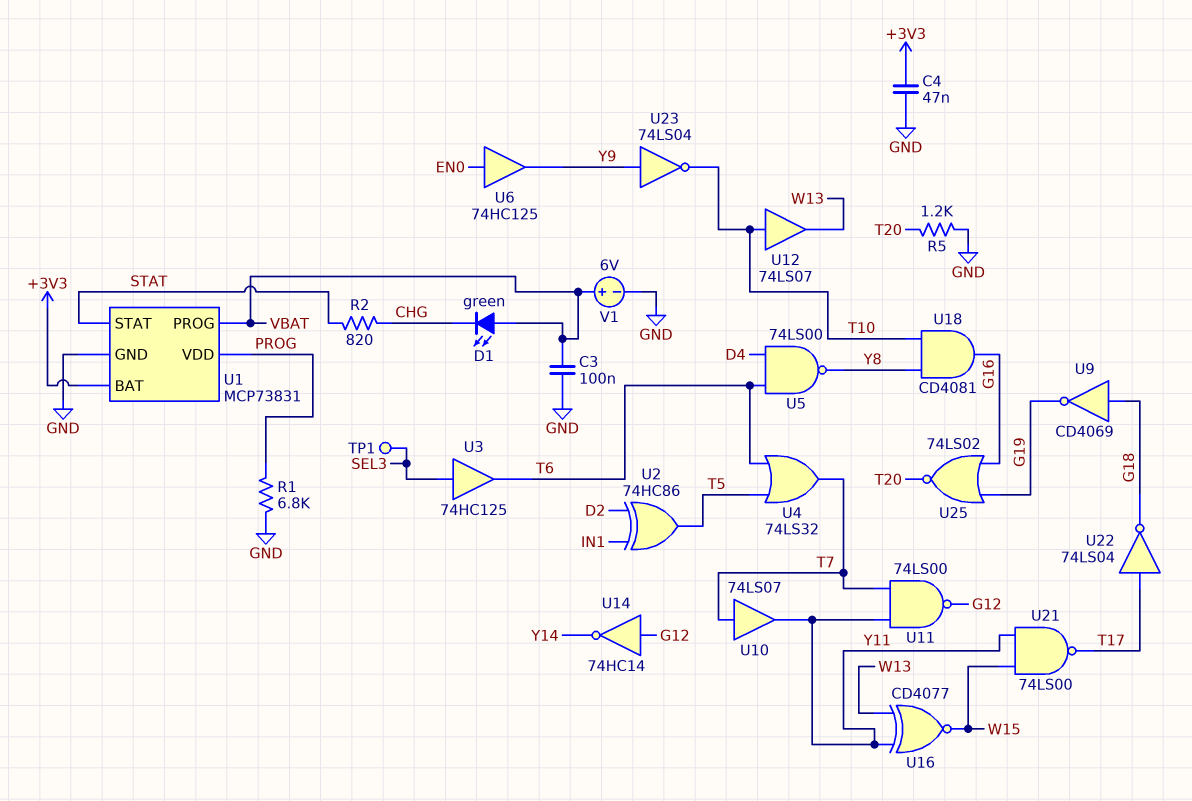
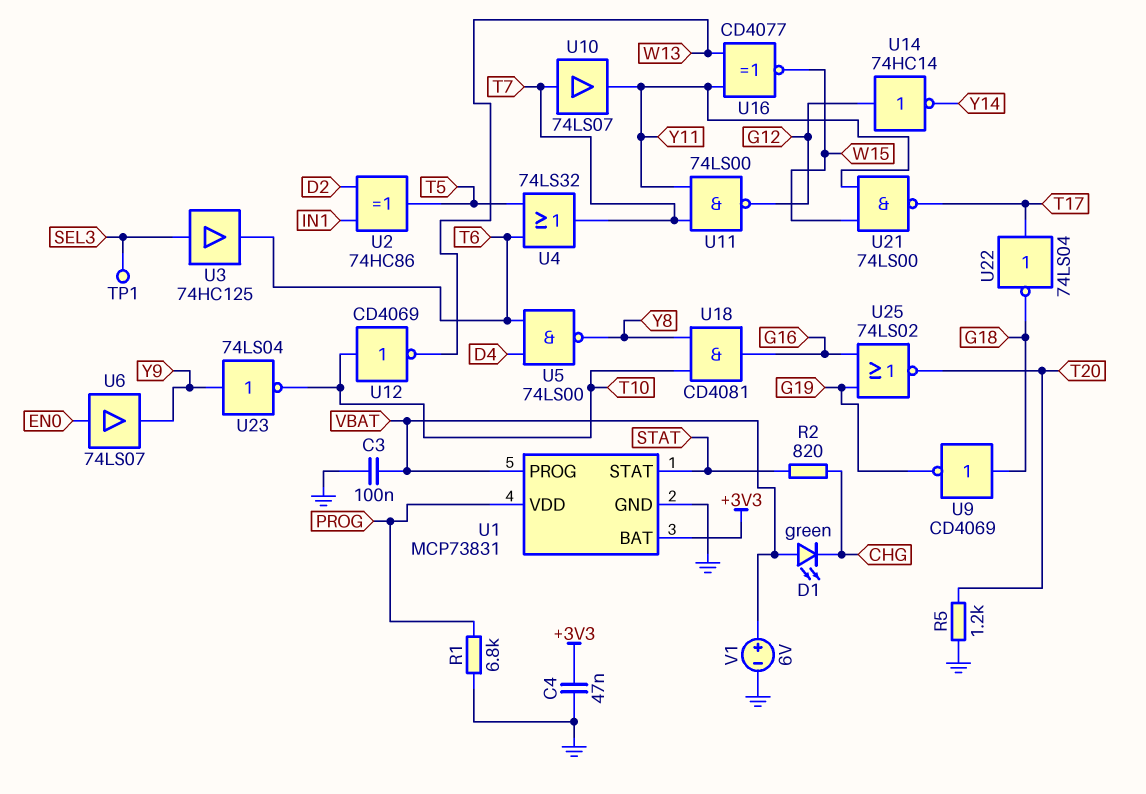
U6: buffer 74HC125 (in EN0, out Y9) -> buffer 74LS07 (in EN0, out Y9)
U12: buffer 74LS07 (in T10, out W13) -> NOT CD4069 (in T10, out W13)

